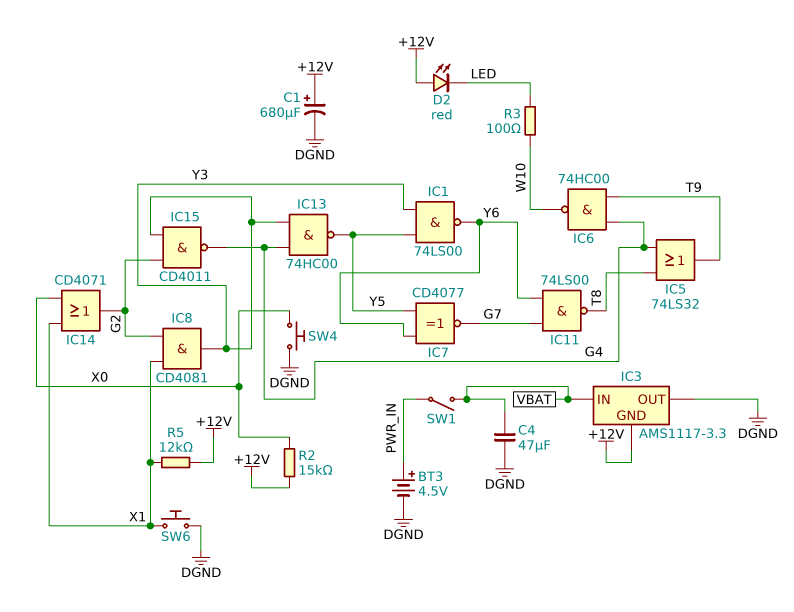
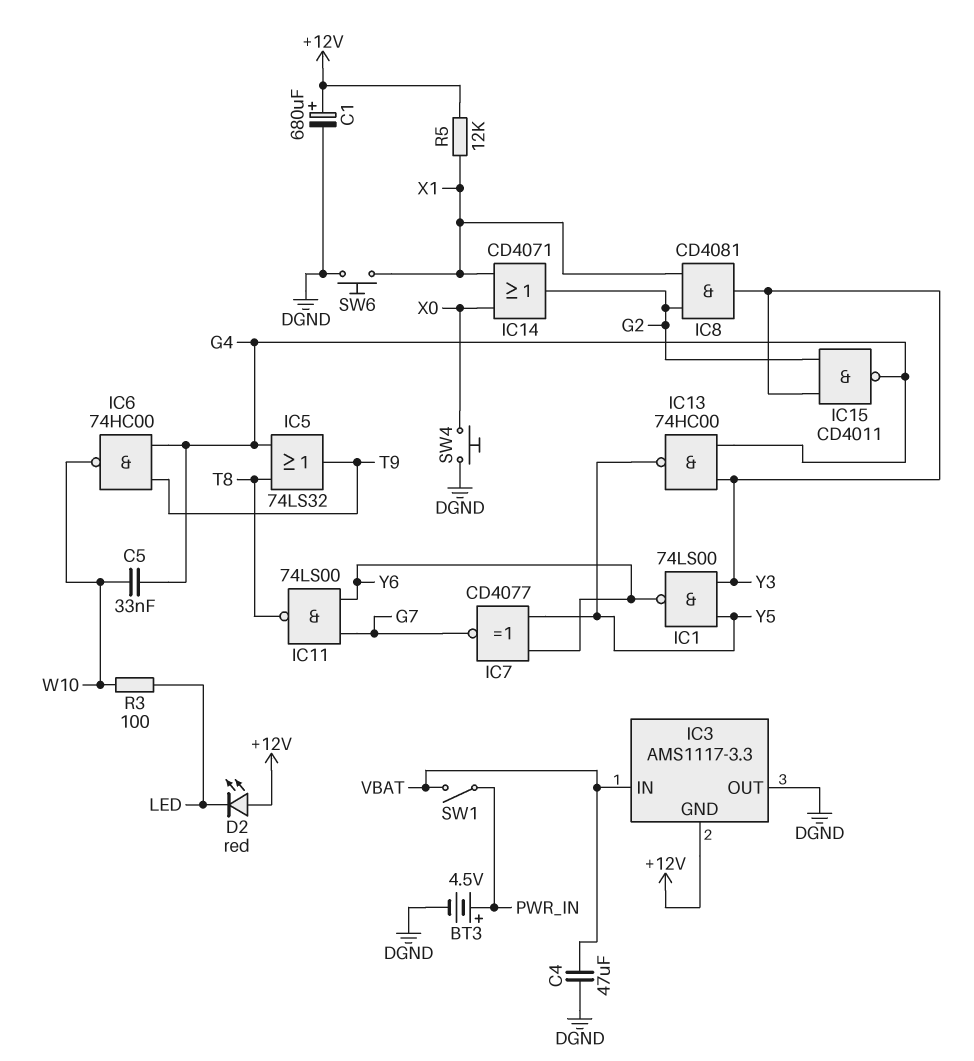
C5: none -> 33nF (G4, W10)
R2: 15k (+12V, X0) -> none

